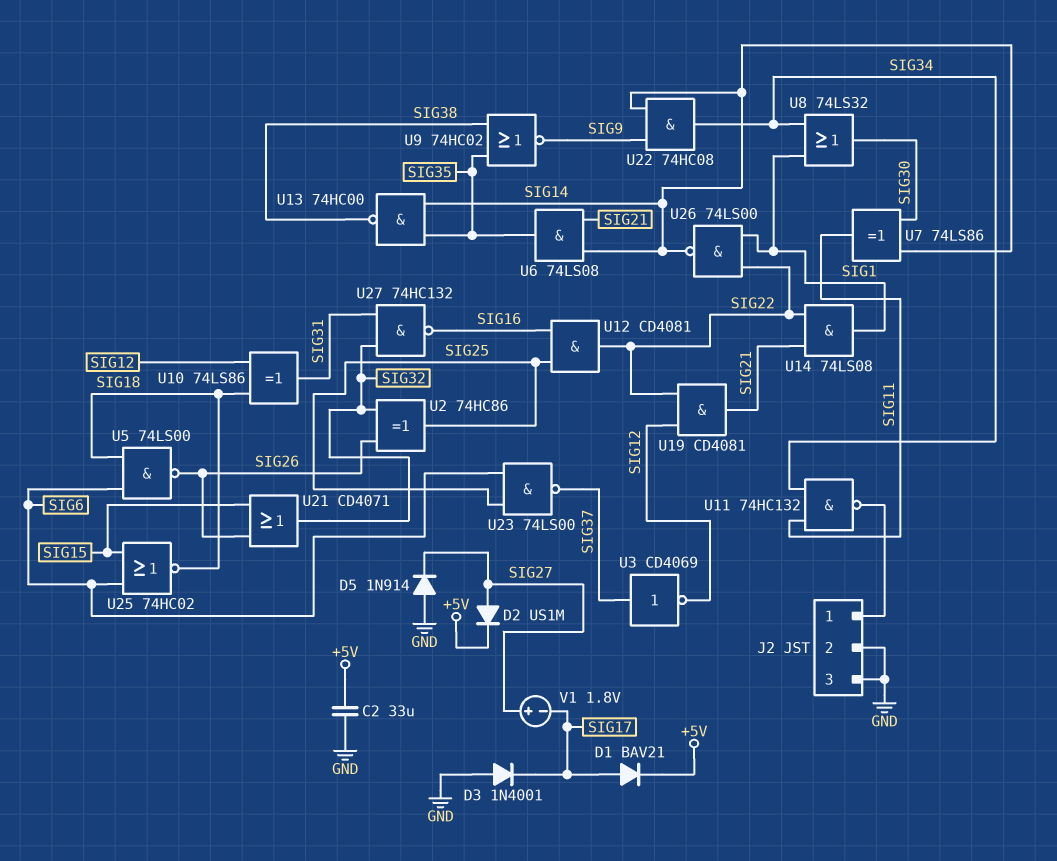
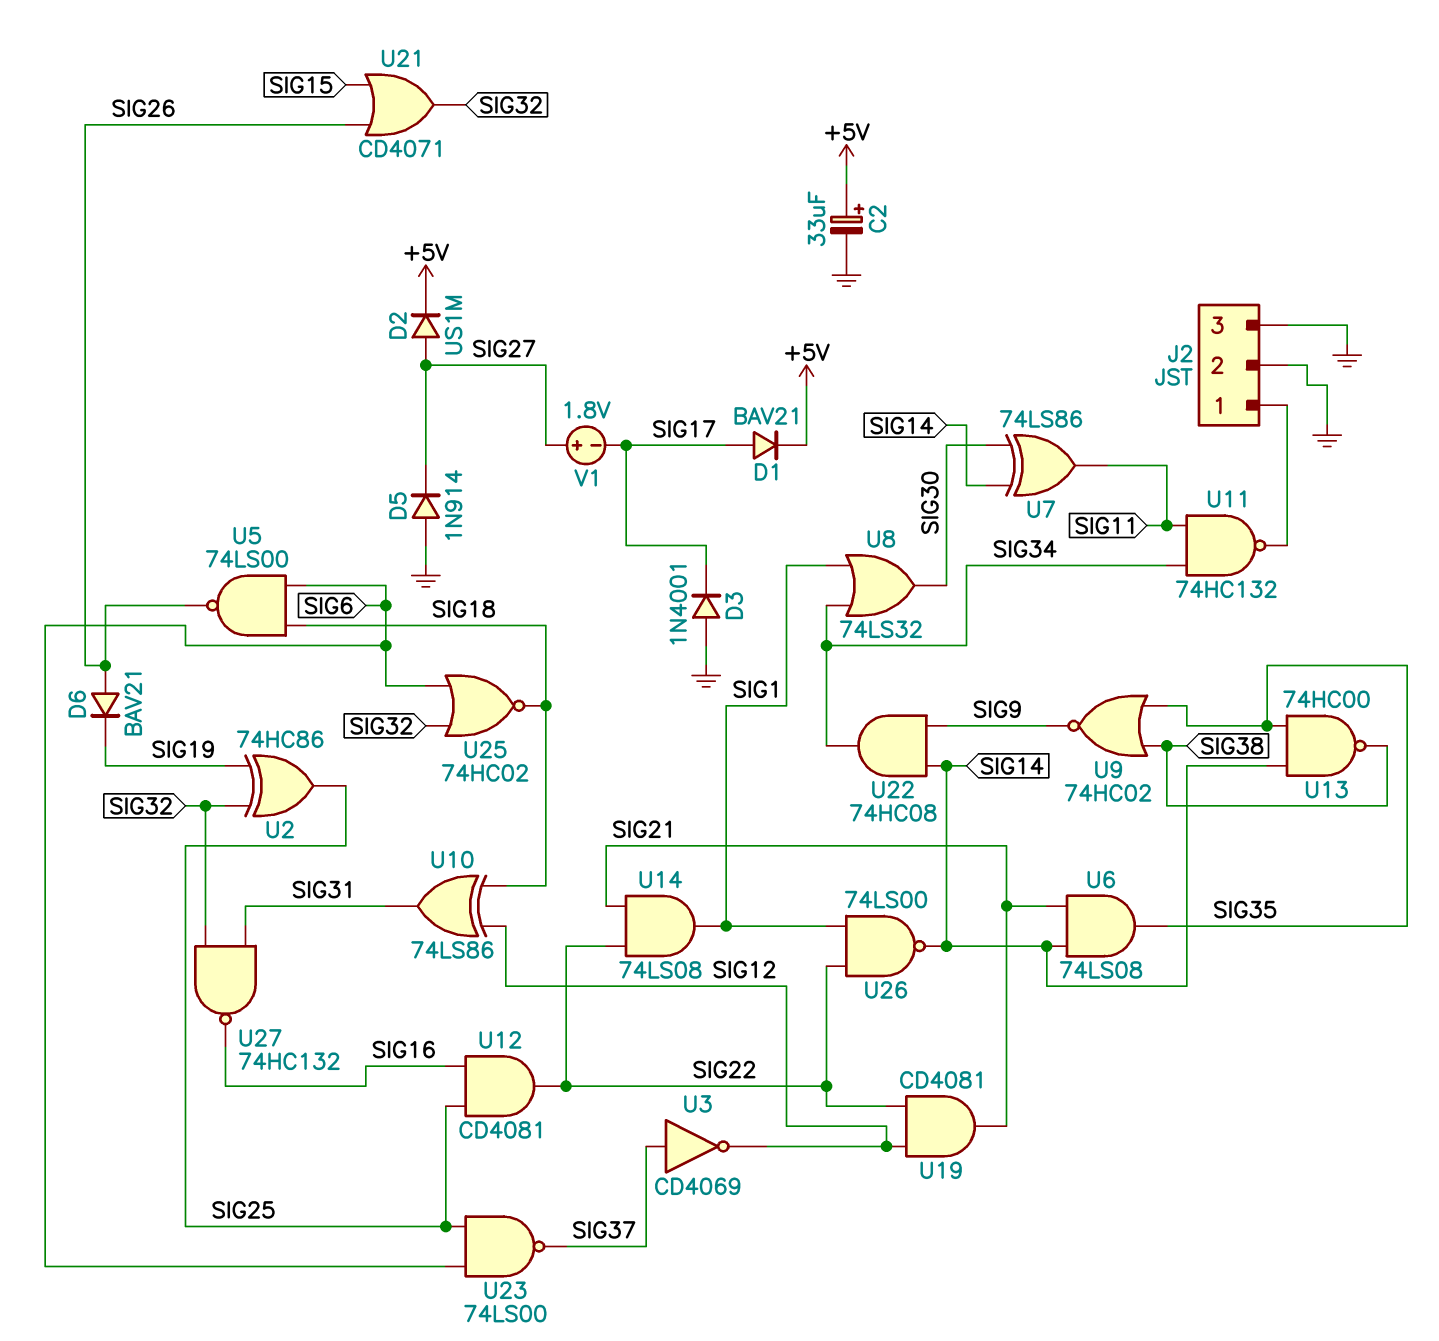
C2: 33uF (+5V, GND) -> 33uF (plus +5V, minus GND)
D6: none -> diode BAV21 (A SIG26, K SIG19)
U2: XOR 74HC86 (in SIG26, in SIG32, out SIG25) -> XOR 74HC86 (in SIG19, in SIG32, out SIG25)
U25: NOR 74HC02 (in SIG6, in SIG15, out SIG18) -> NOR 74HC02 (in SIG6, in SIG32, out SIG18)

